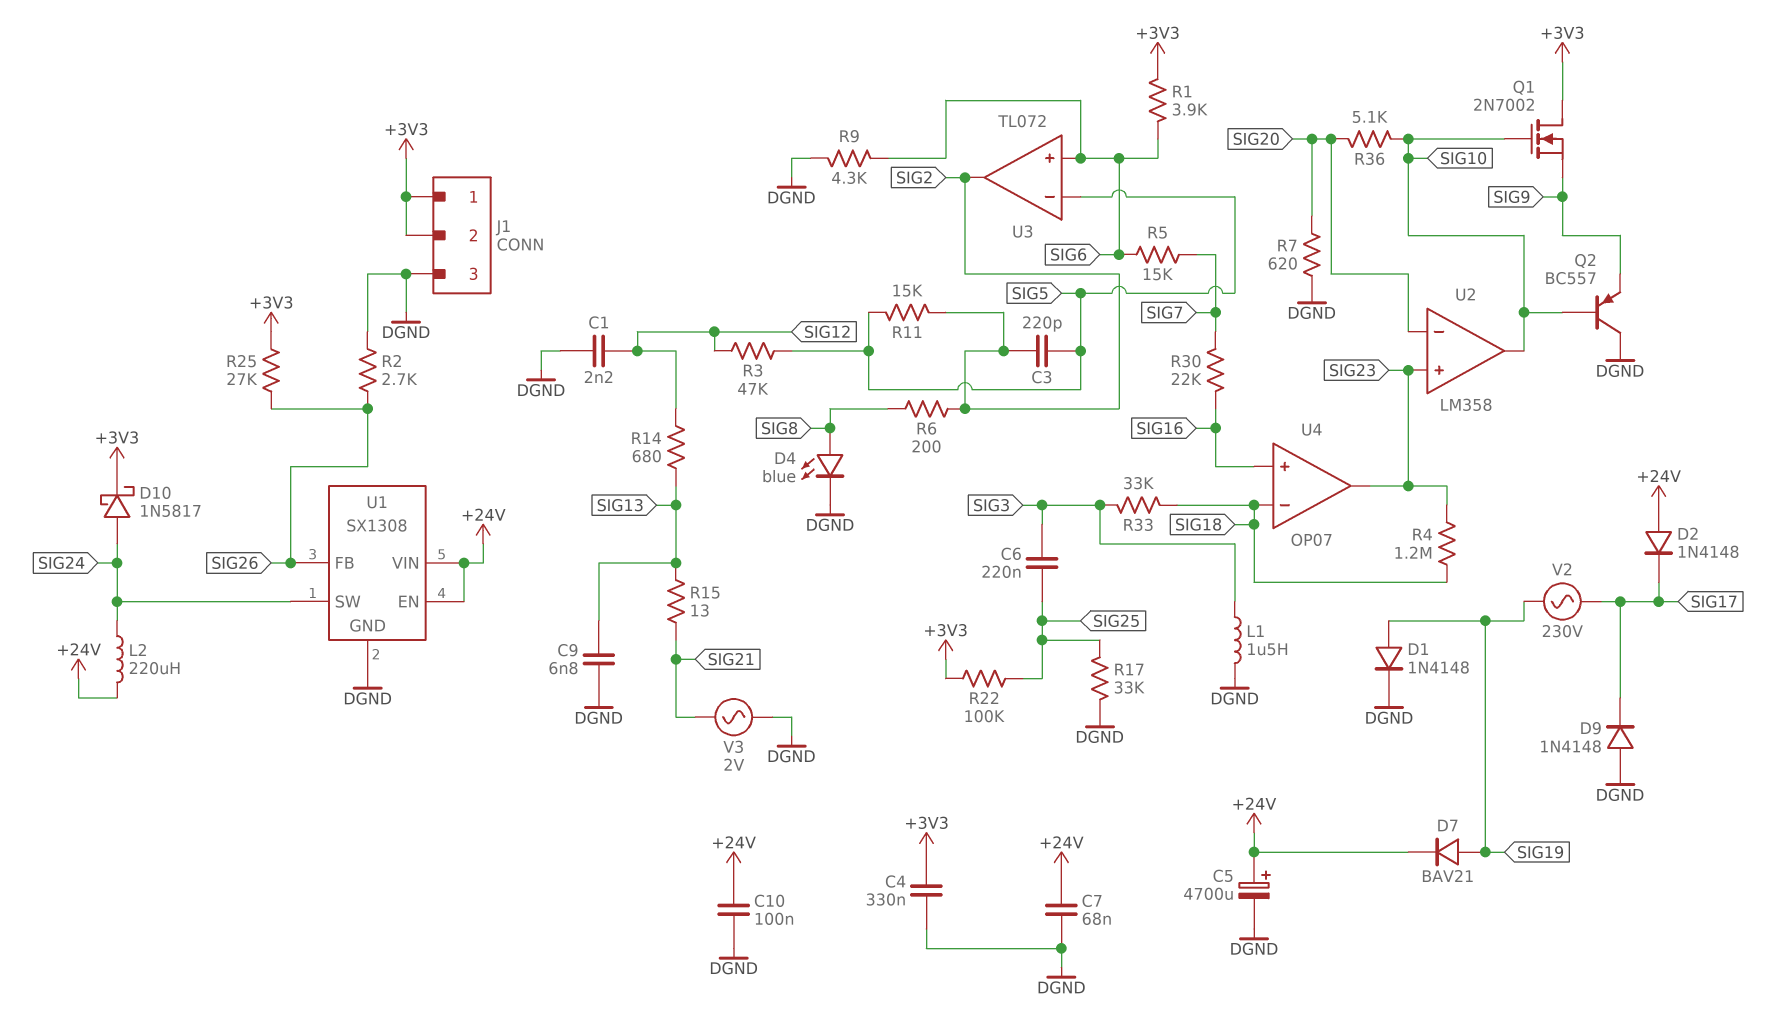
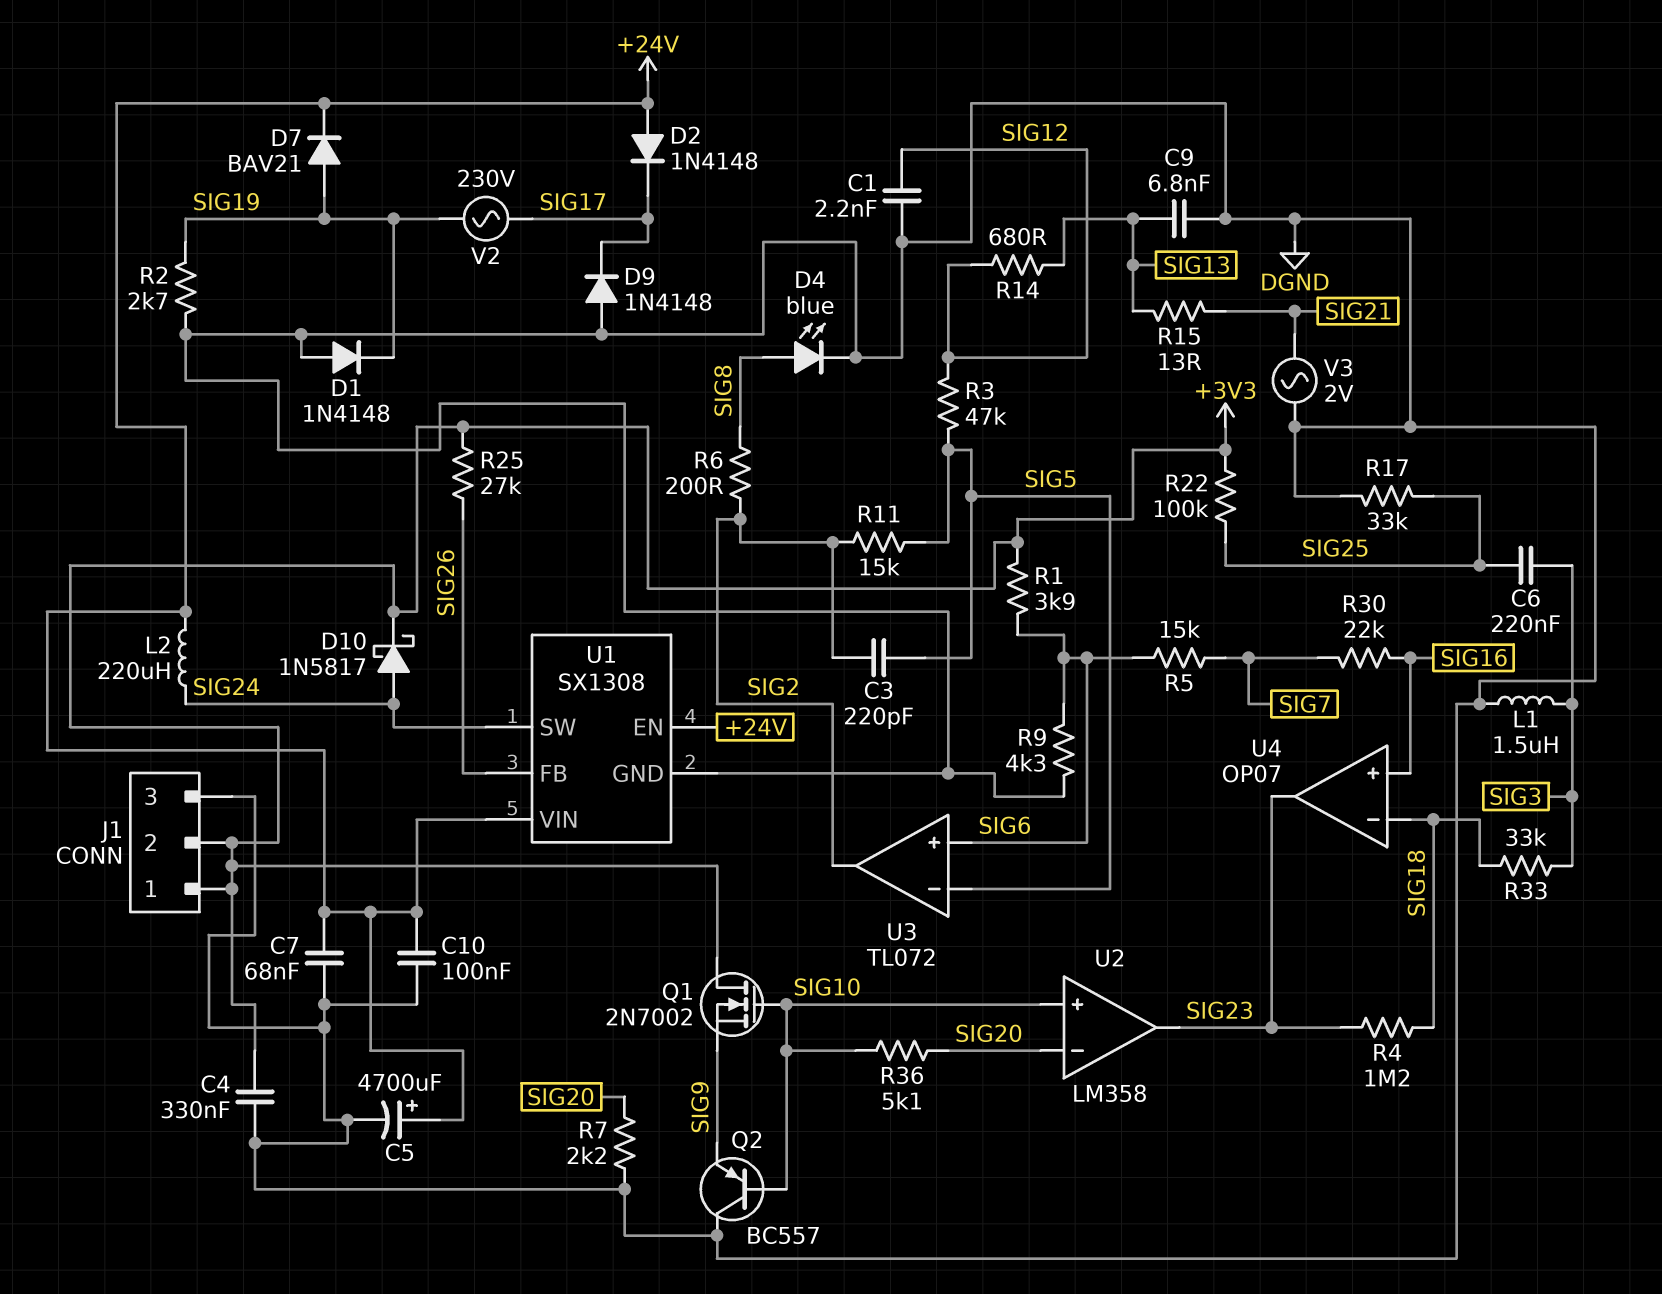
D1: diode 1N4148 (A SIG19, K DGND) -> diode 1N4148 (A DGND, K SIG19)
R2: 2.7k (DGND, SIG26) -> 2.7k (DGND, SIG19)
R7: 620 (DGND, SIG20) -> 2.2k (DGND, SIG20)
U2 pin in+: SIG23 -> SIG10
U2 pin out: SIG10 -> SIG23

